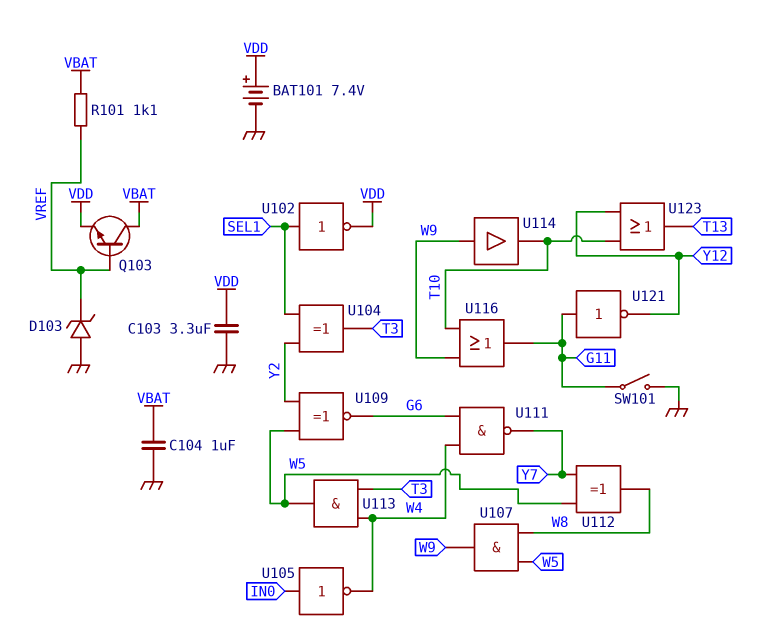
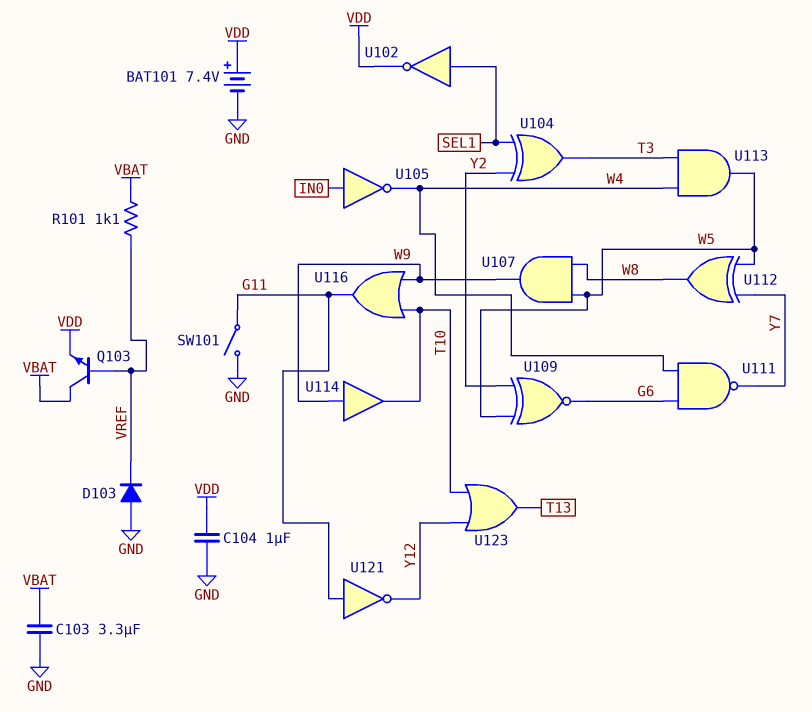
C103: 3.3uF (GND, VDD) -> 3.3uF (GND, VBAT)
C104: 1uF (GND, VBAT) -> 1uF (GND, VDD)
D103: zener (A GND, K VREF) -> diode (A GND, K VREF)

